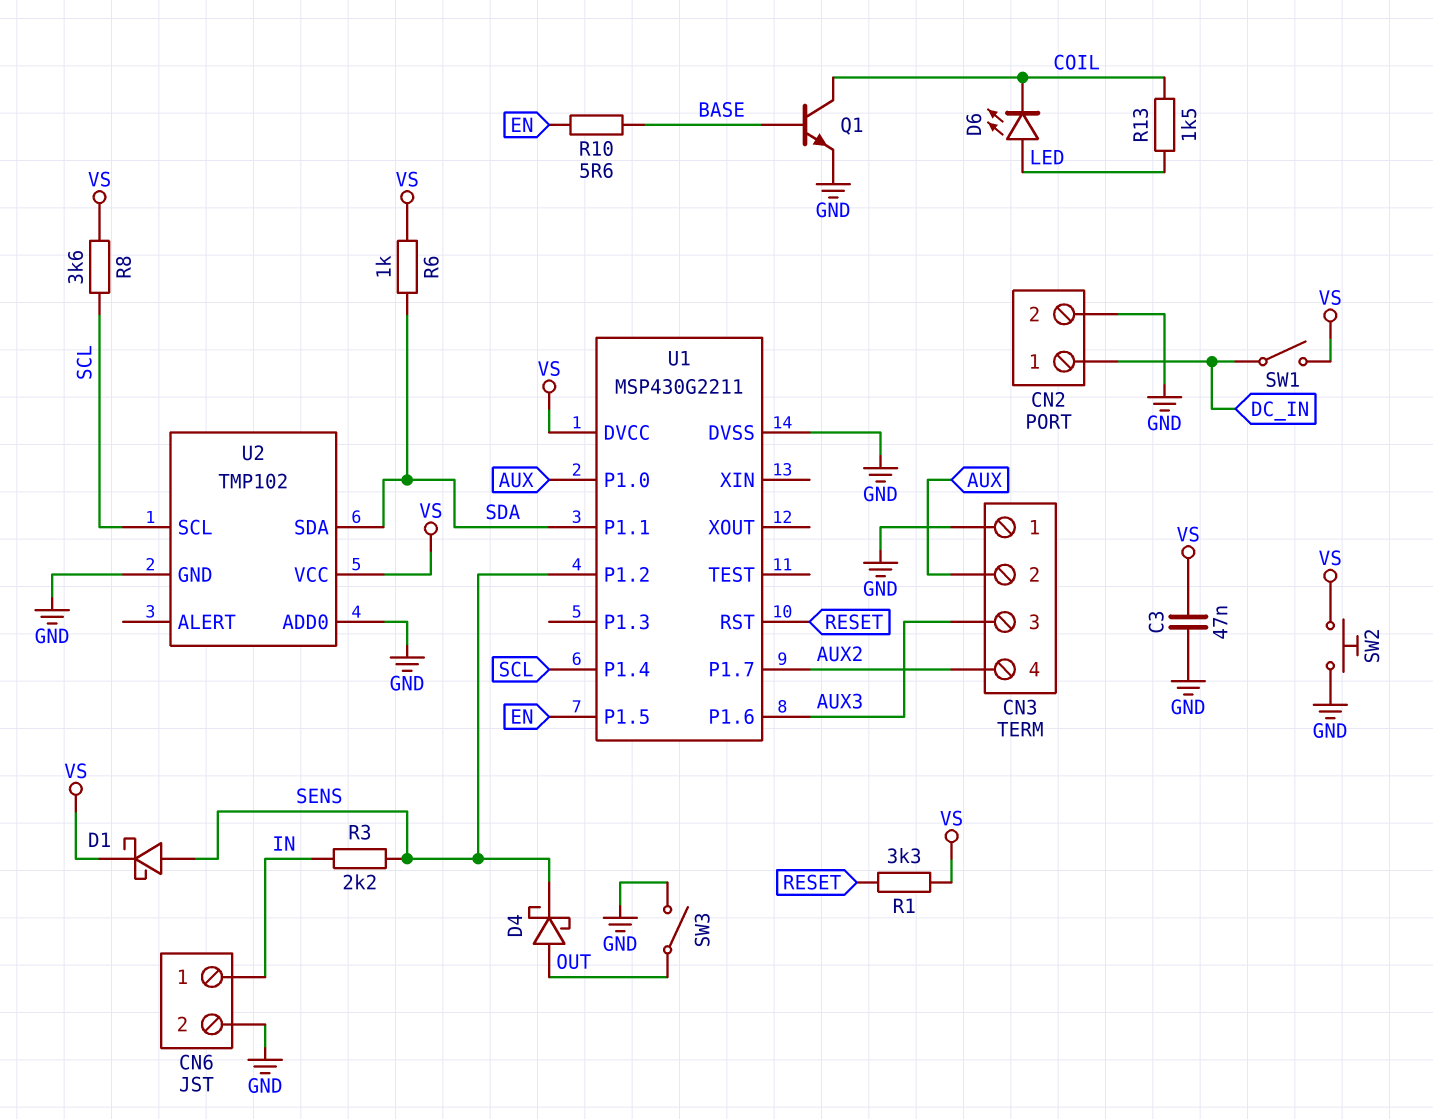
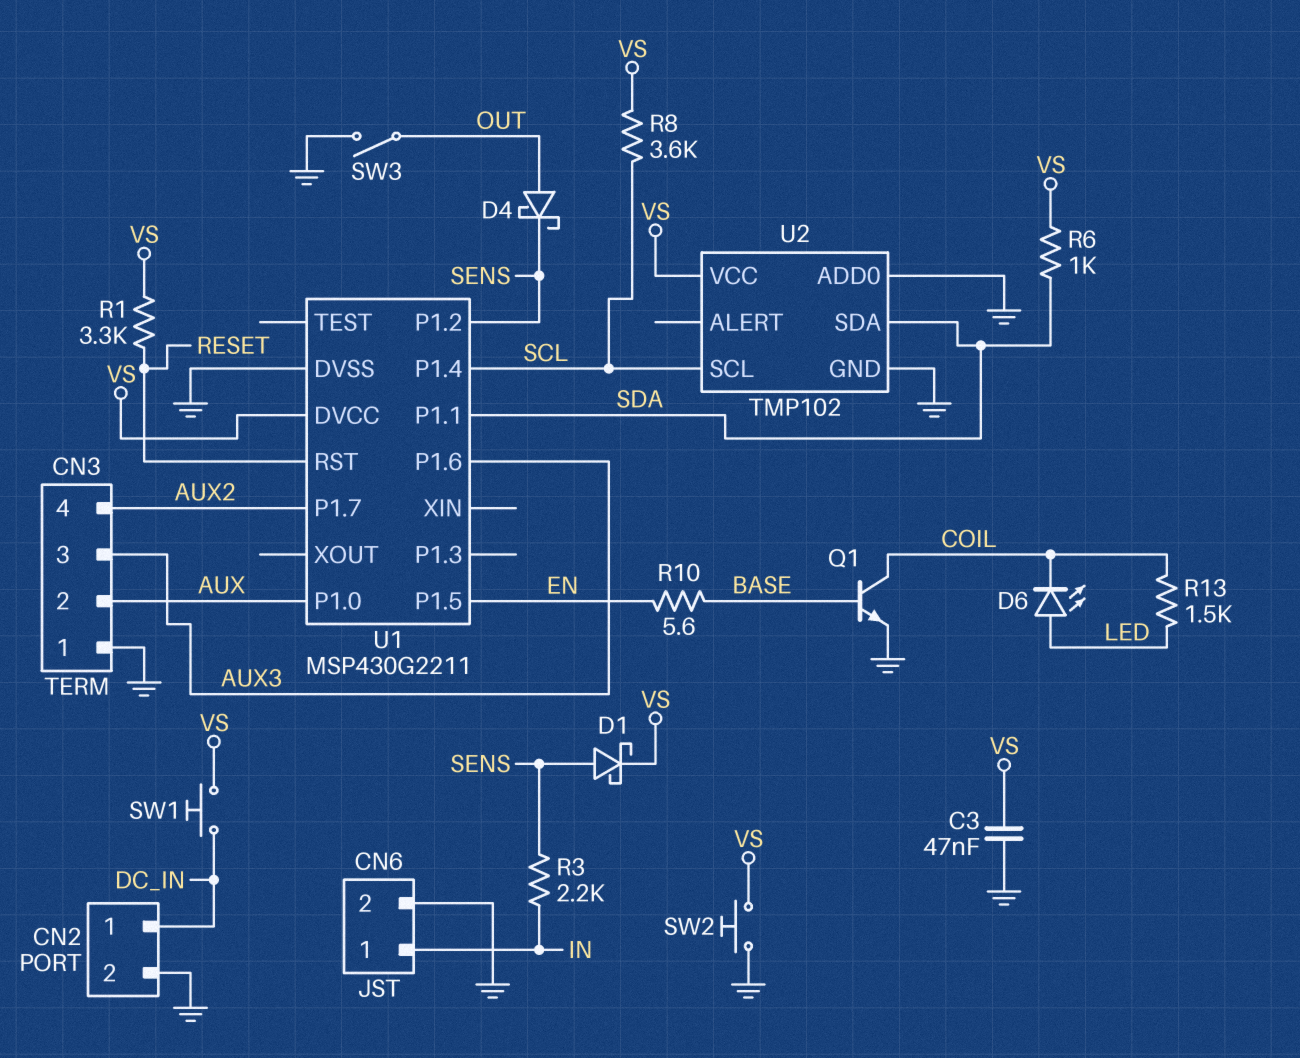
SW1: switch (DC_IN, VS) -> button (DC_IN, VS)

